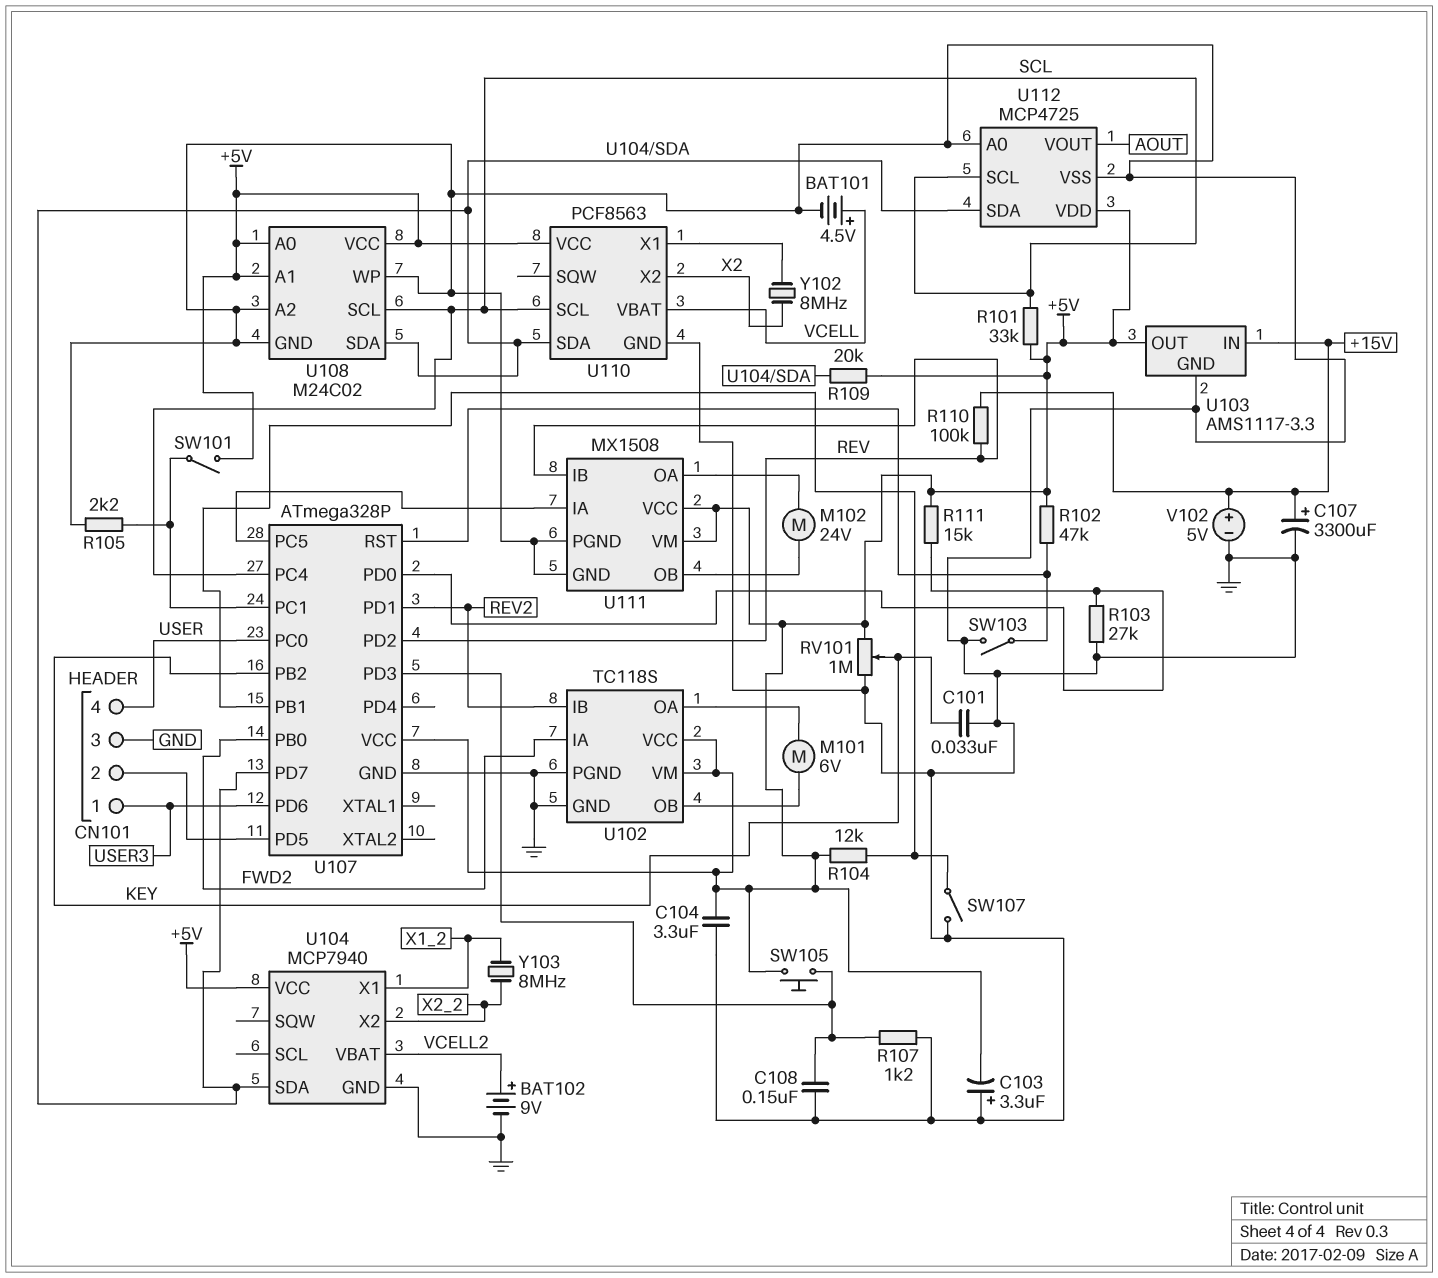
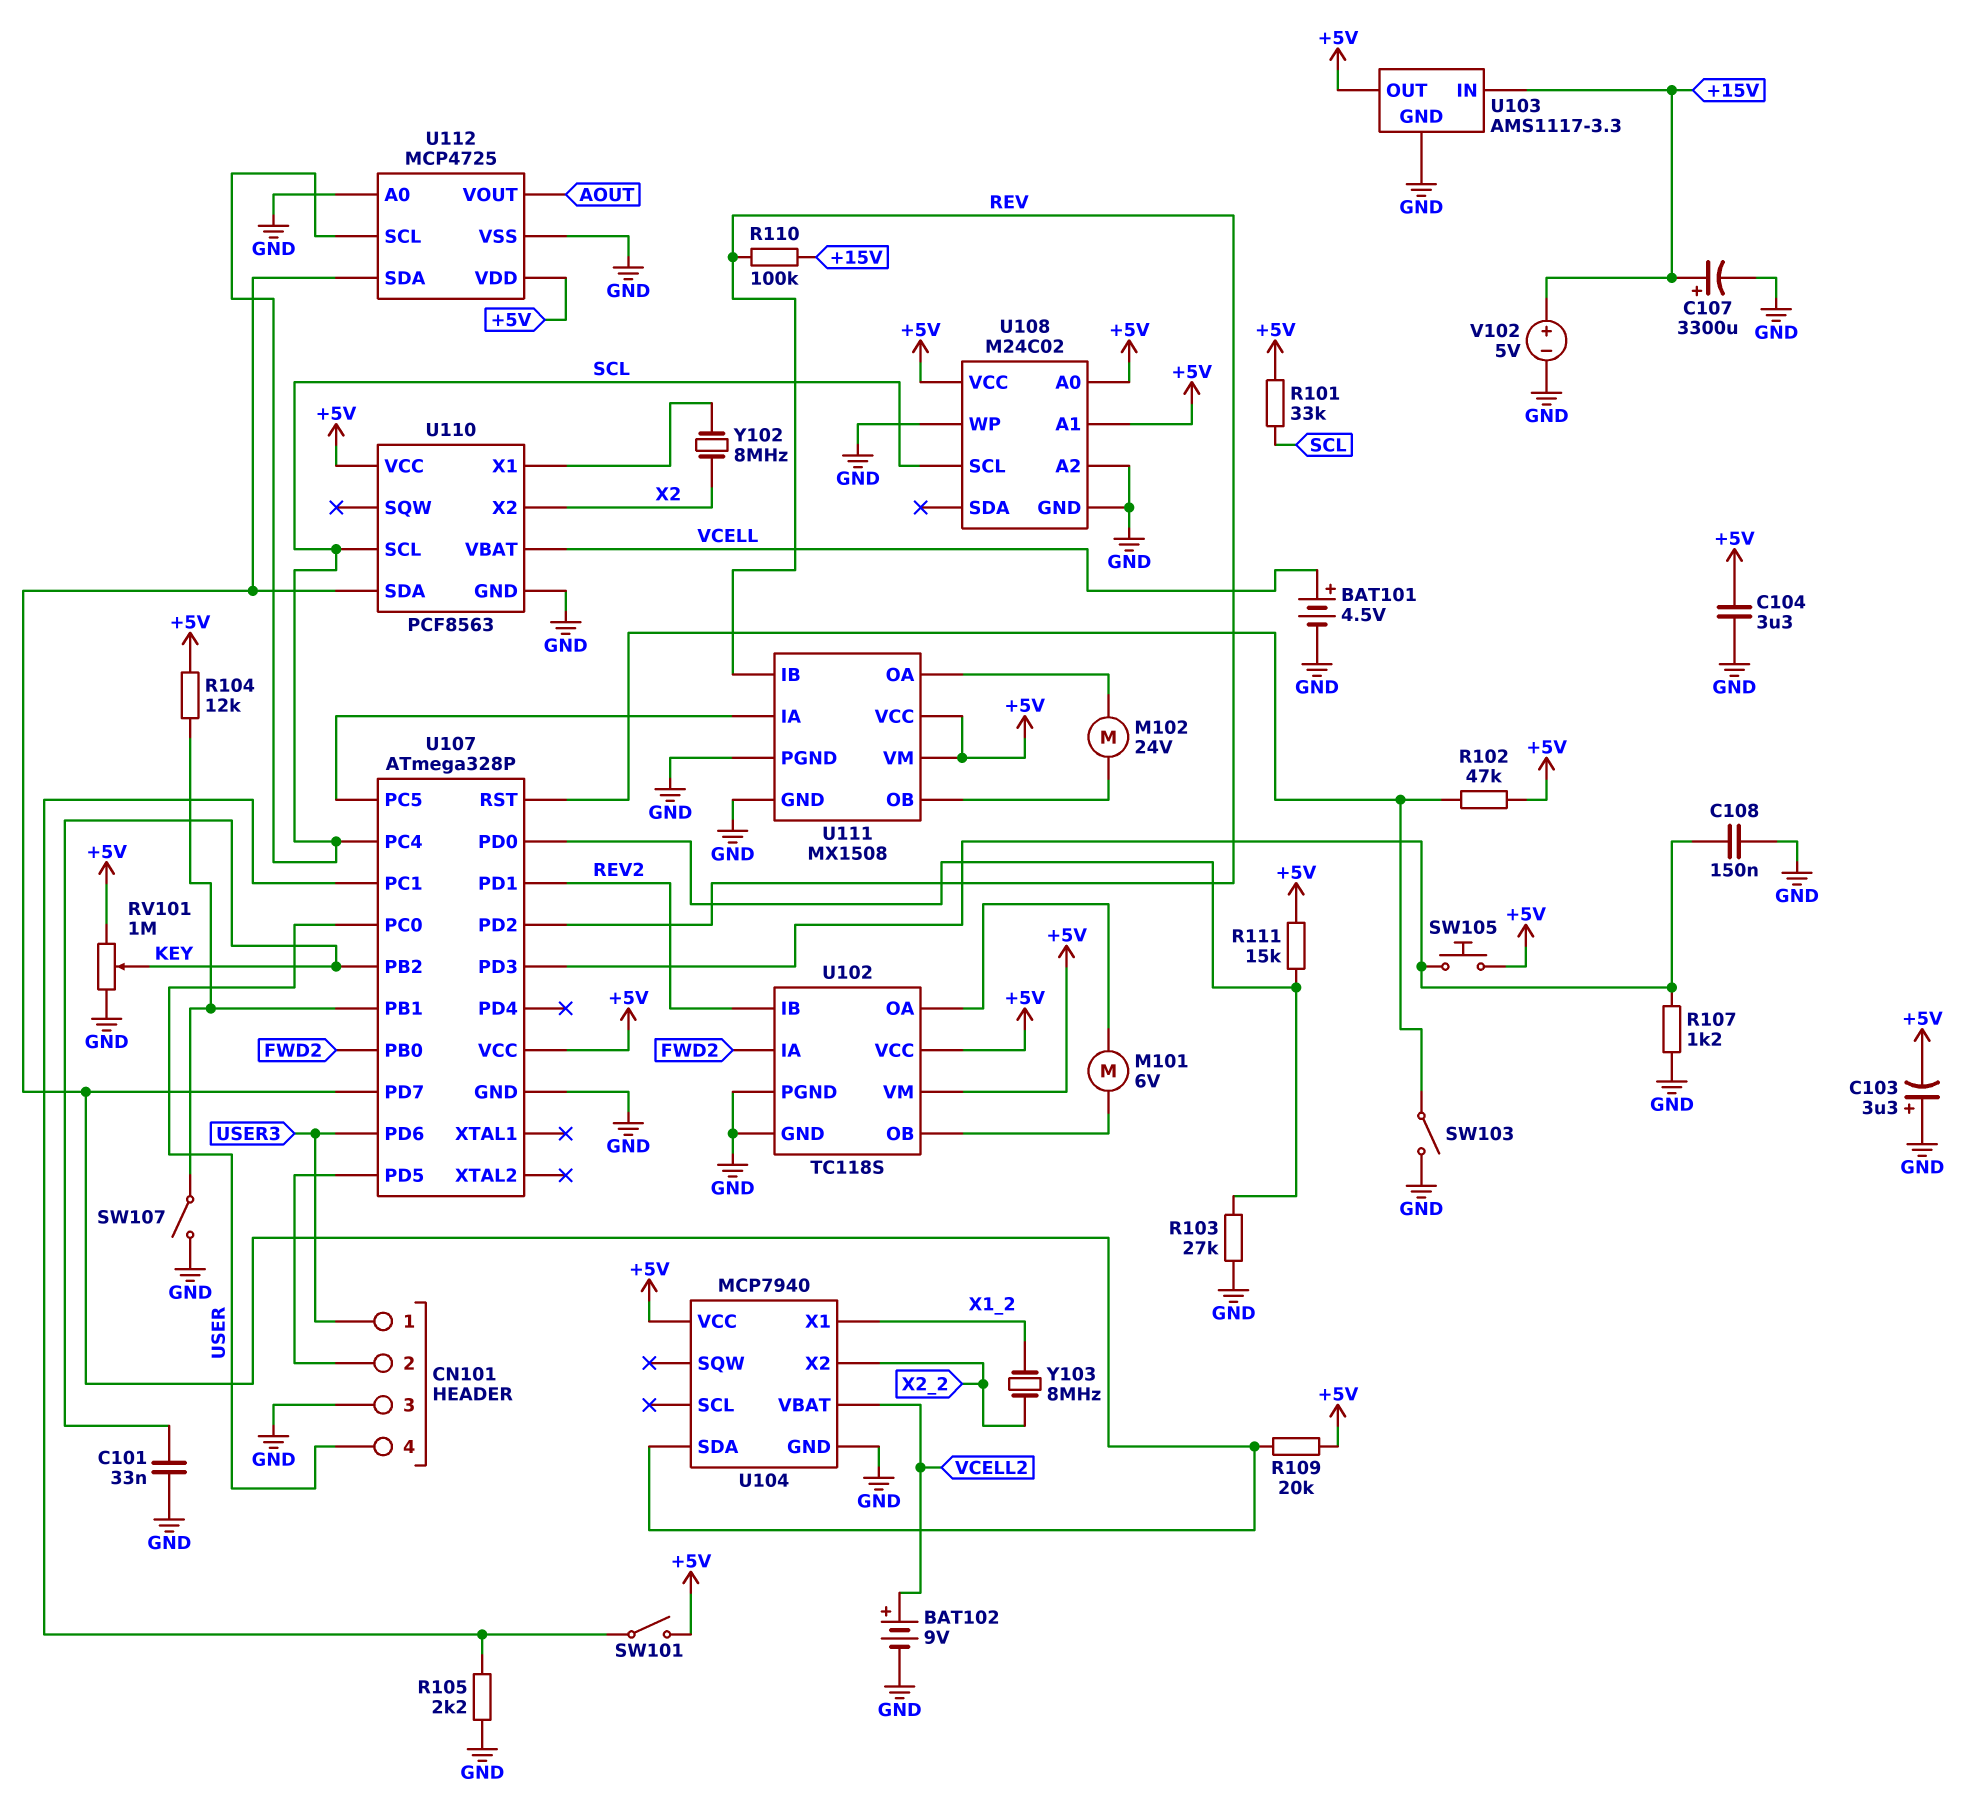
U108 pin SDA: U104/SDA -> none

